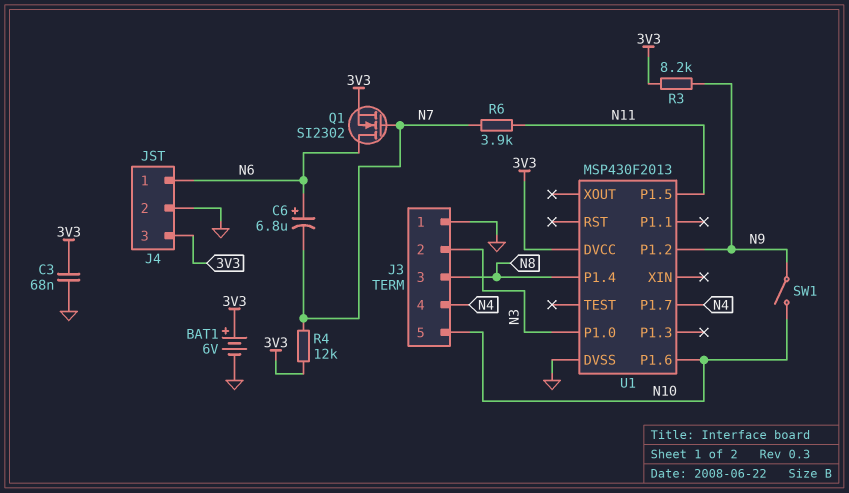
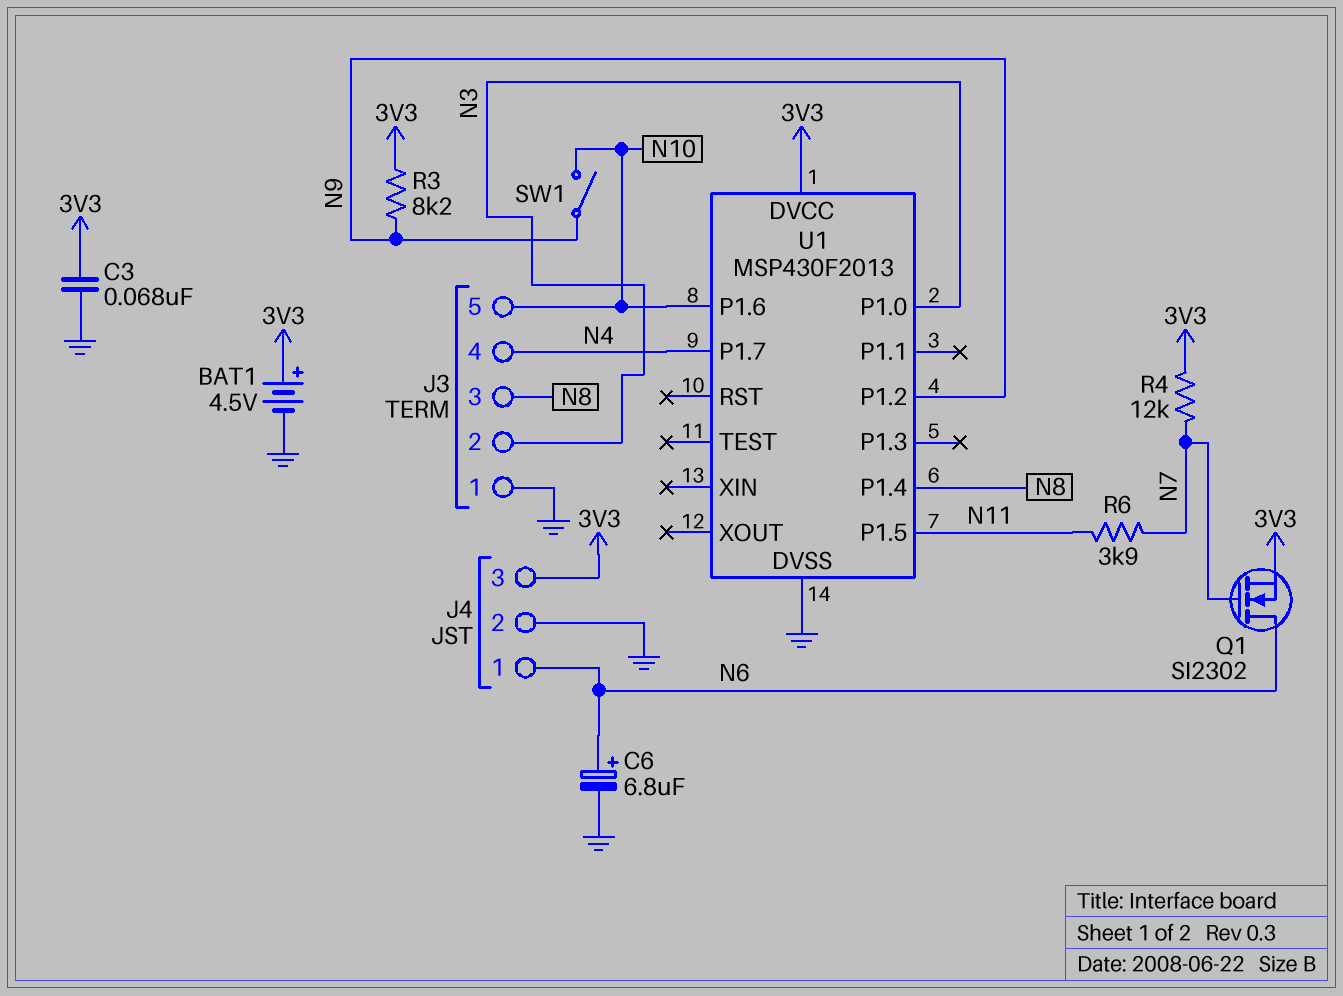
BAT1: 6V (plus 3V3, minus GND) -> 4.5V (plus 3V3, minus GND)
C6: 6.8uF (plus N6, minus N7) -> 6.8uF (plus N6, minus GND)

